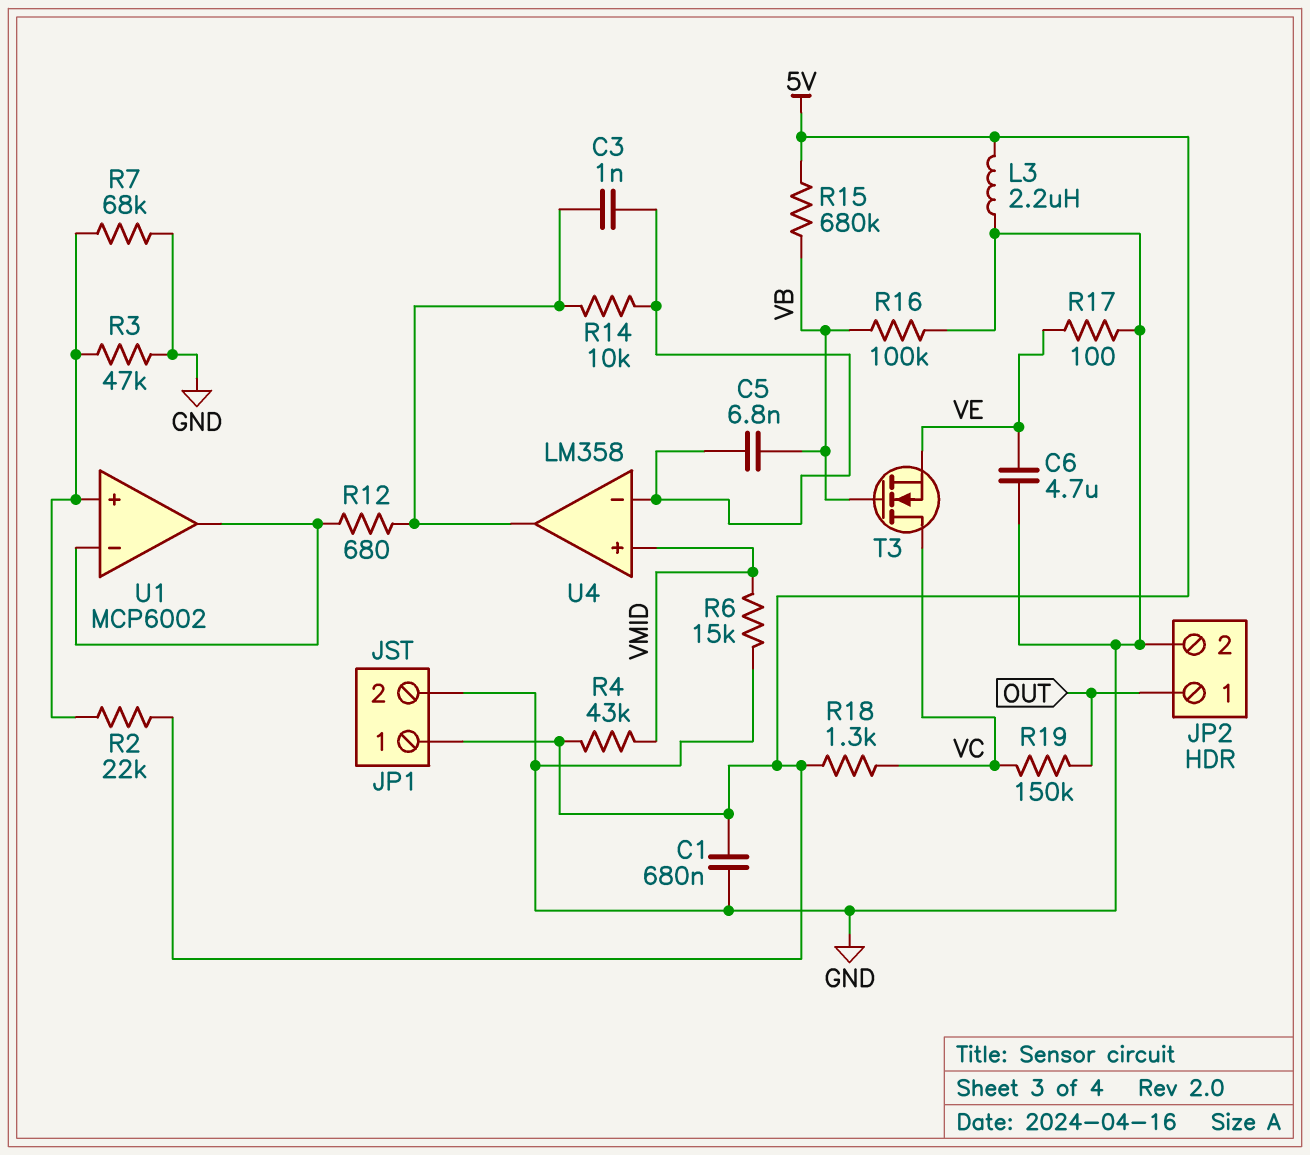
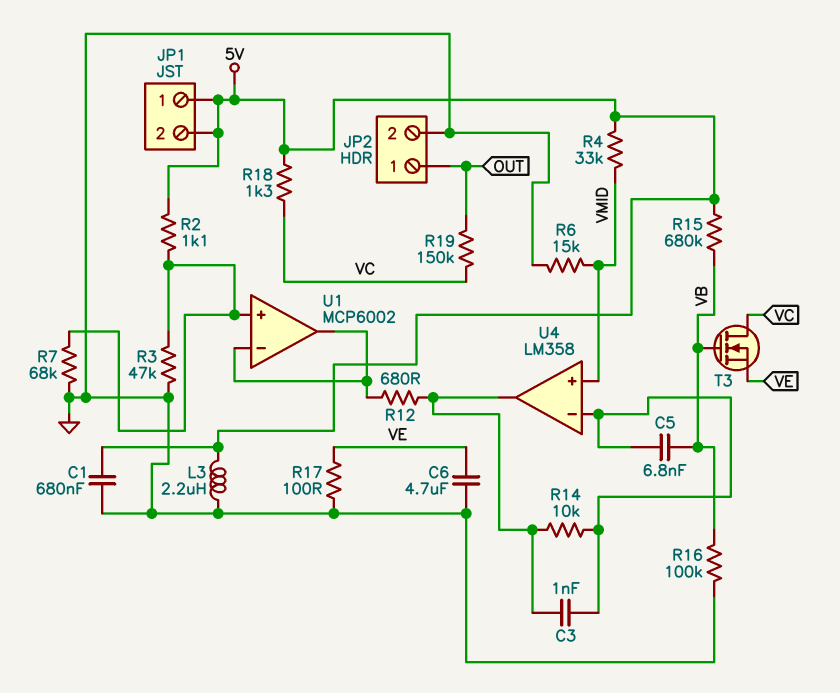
JP1 pin 2: GND -> 5V
R2: 22k (5V, U1/in+) -> 1.1k (5V, U1/in+)
R4: 43k (5V, VMID) -> 33k (5V, VMID)

